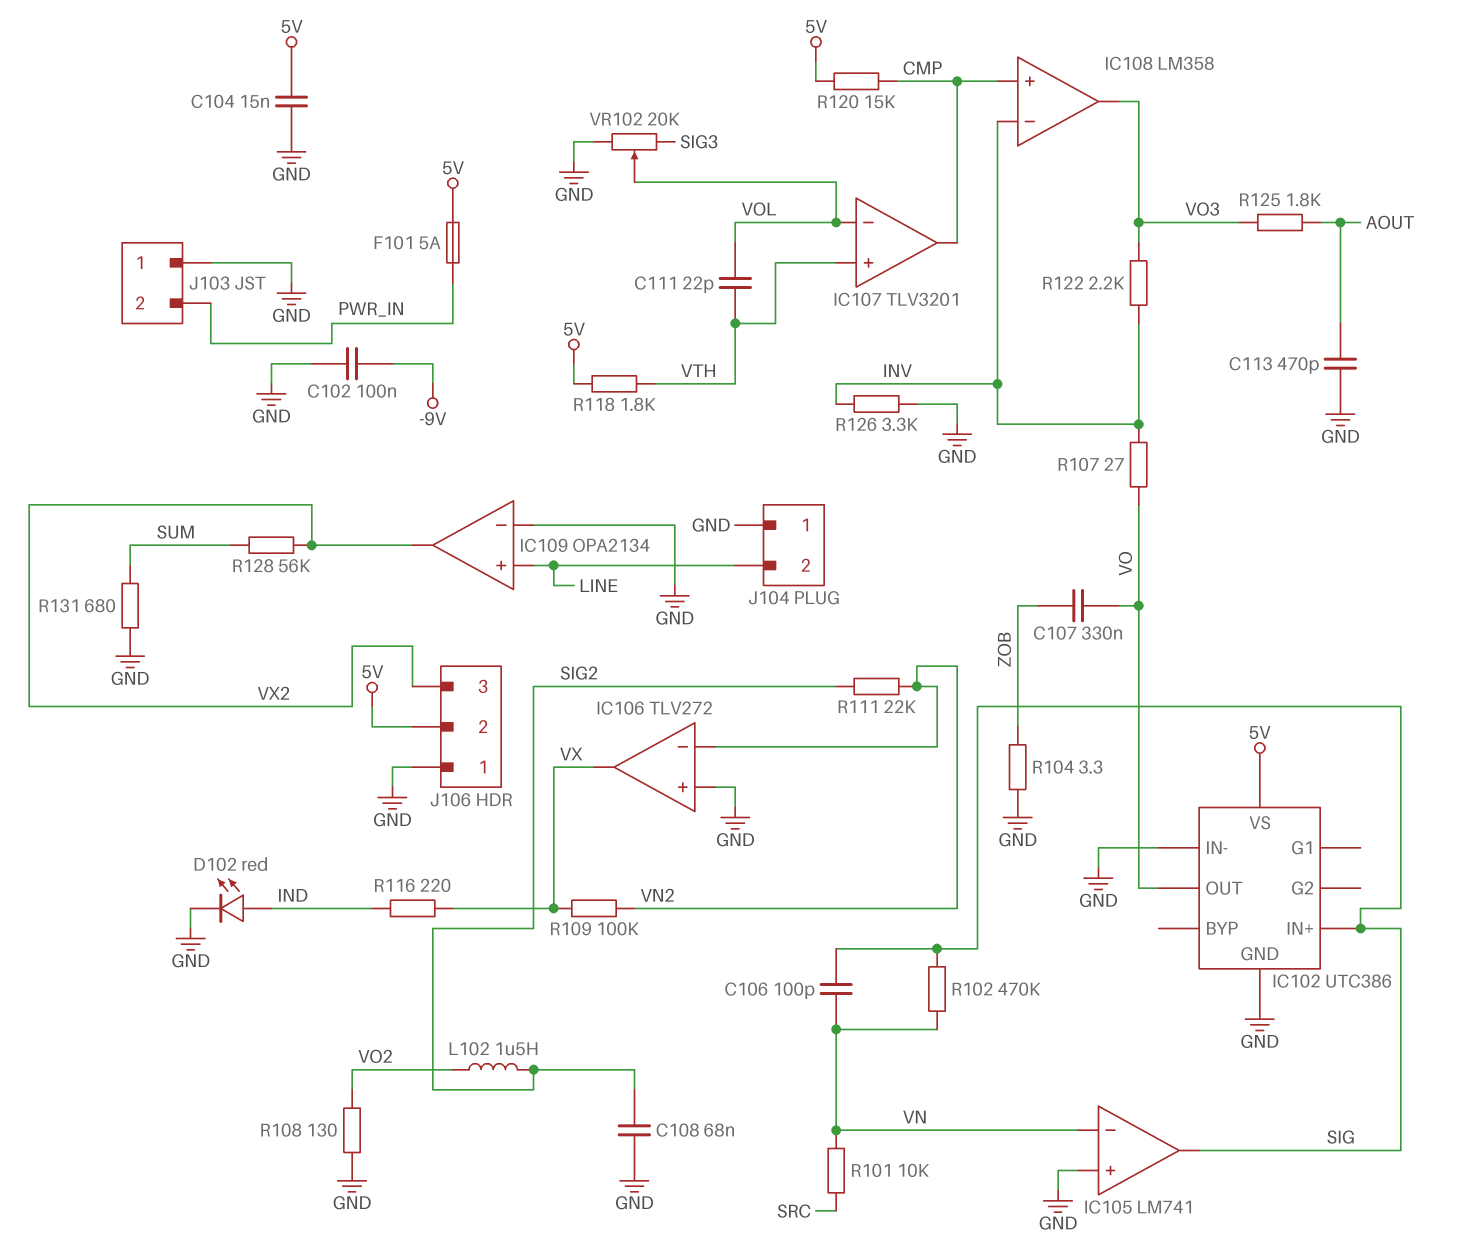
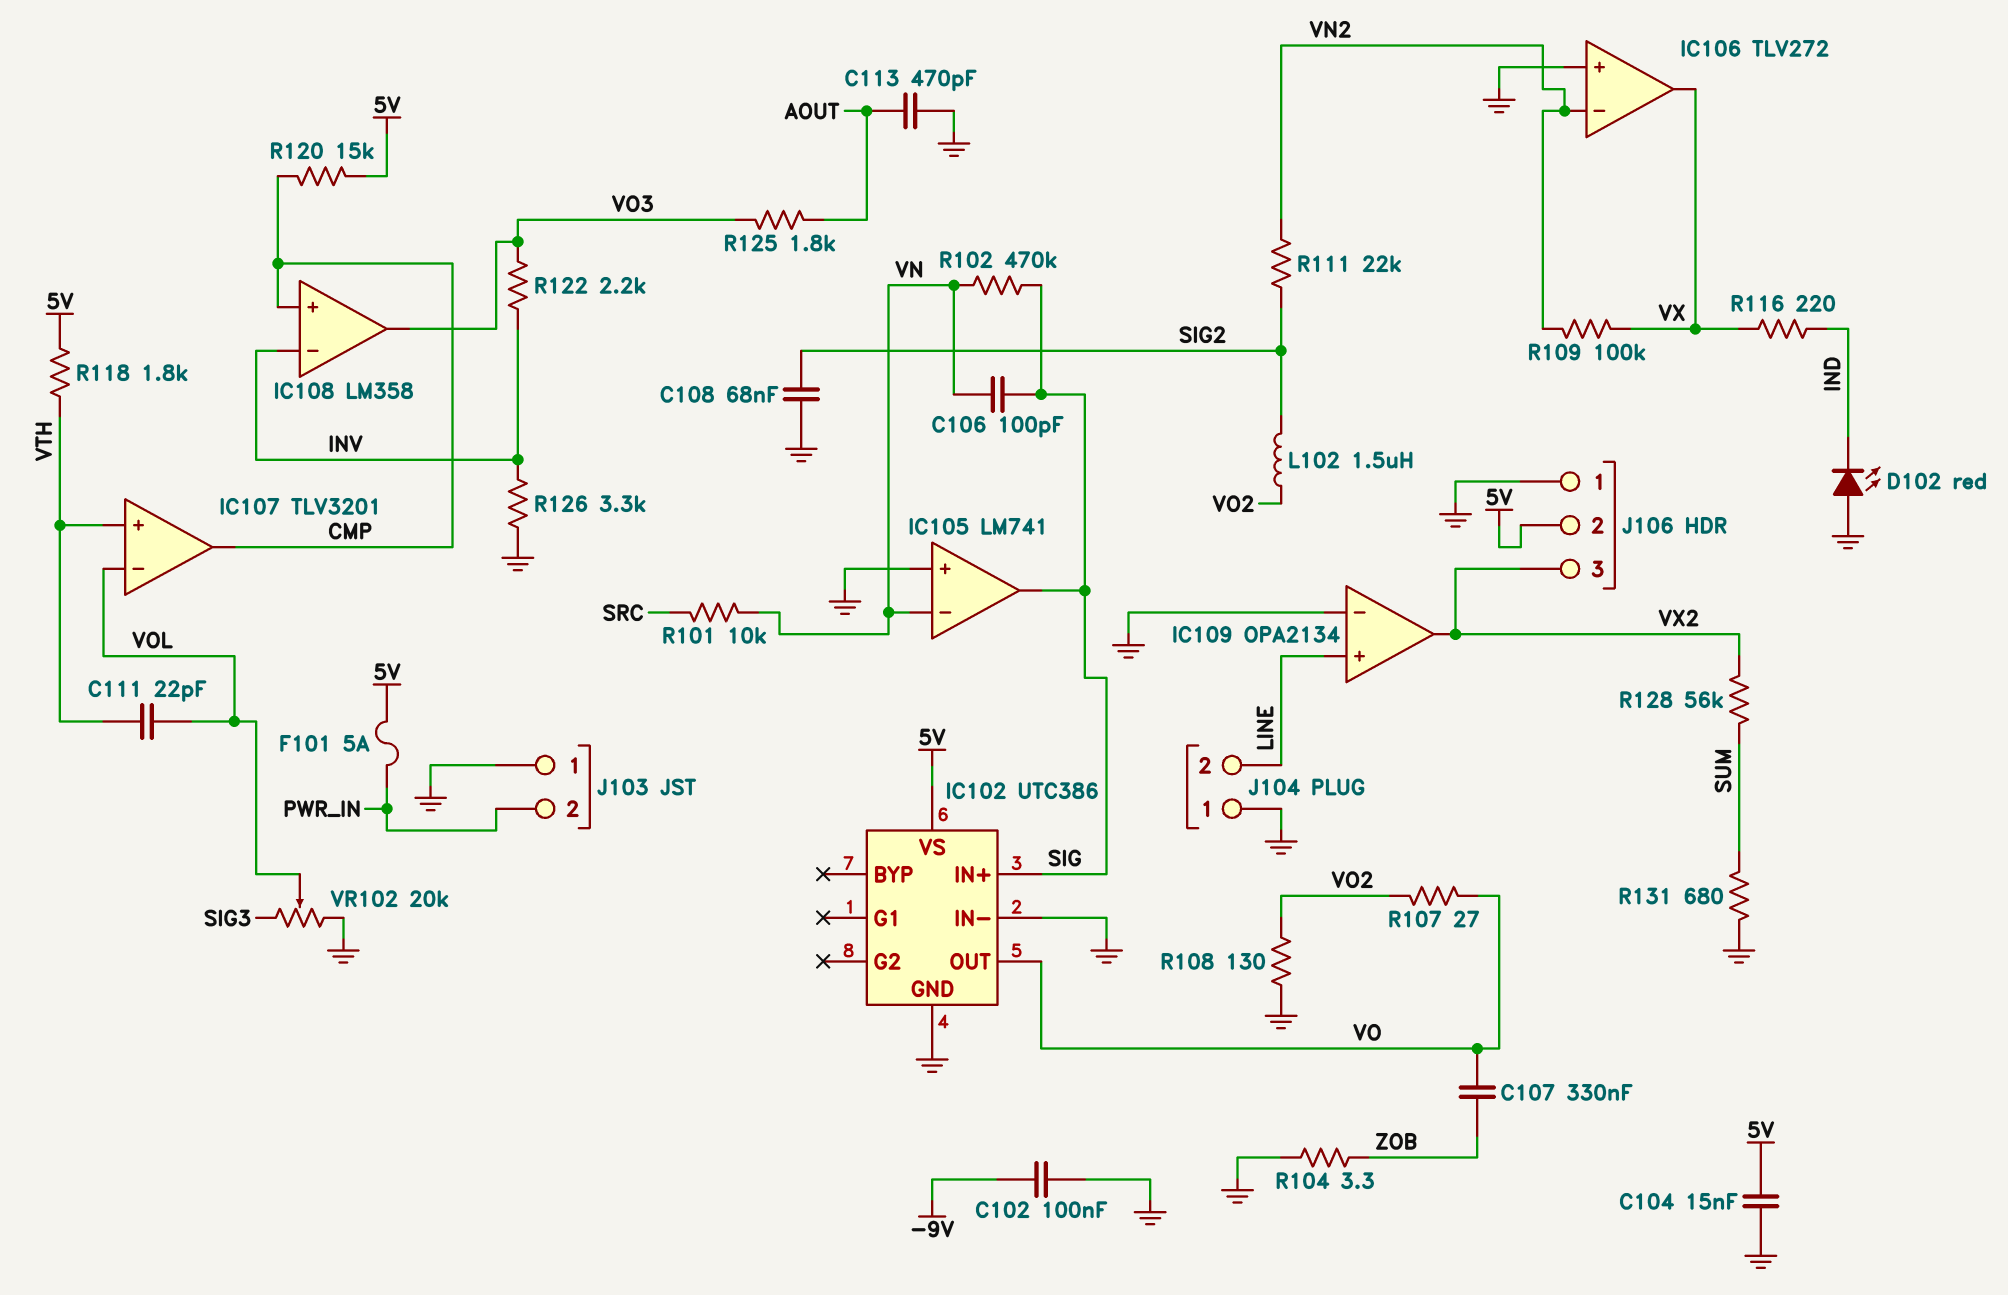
D102: LED red (A IND, K GND) -> LED red (A GND, K IND)
R107: 27 (INV, VO) -> 27 (VO, VO2)

